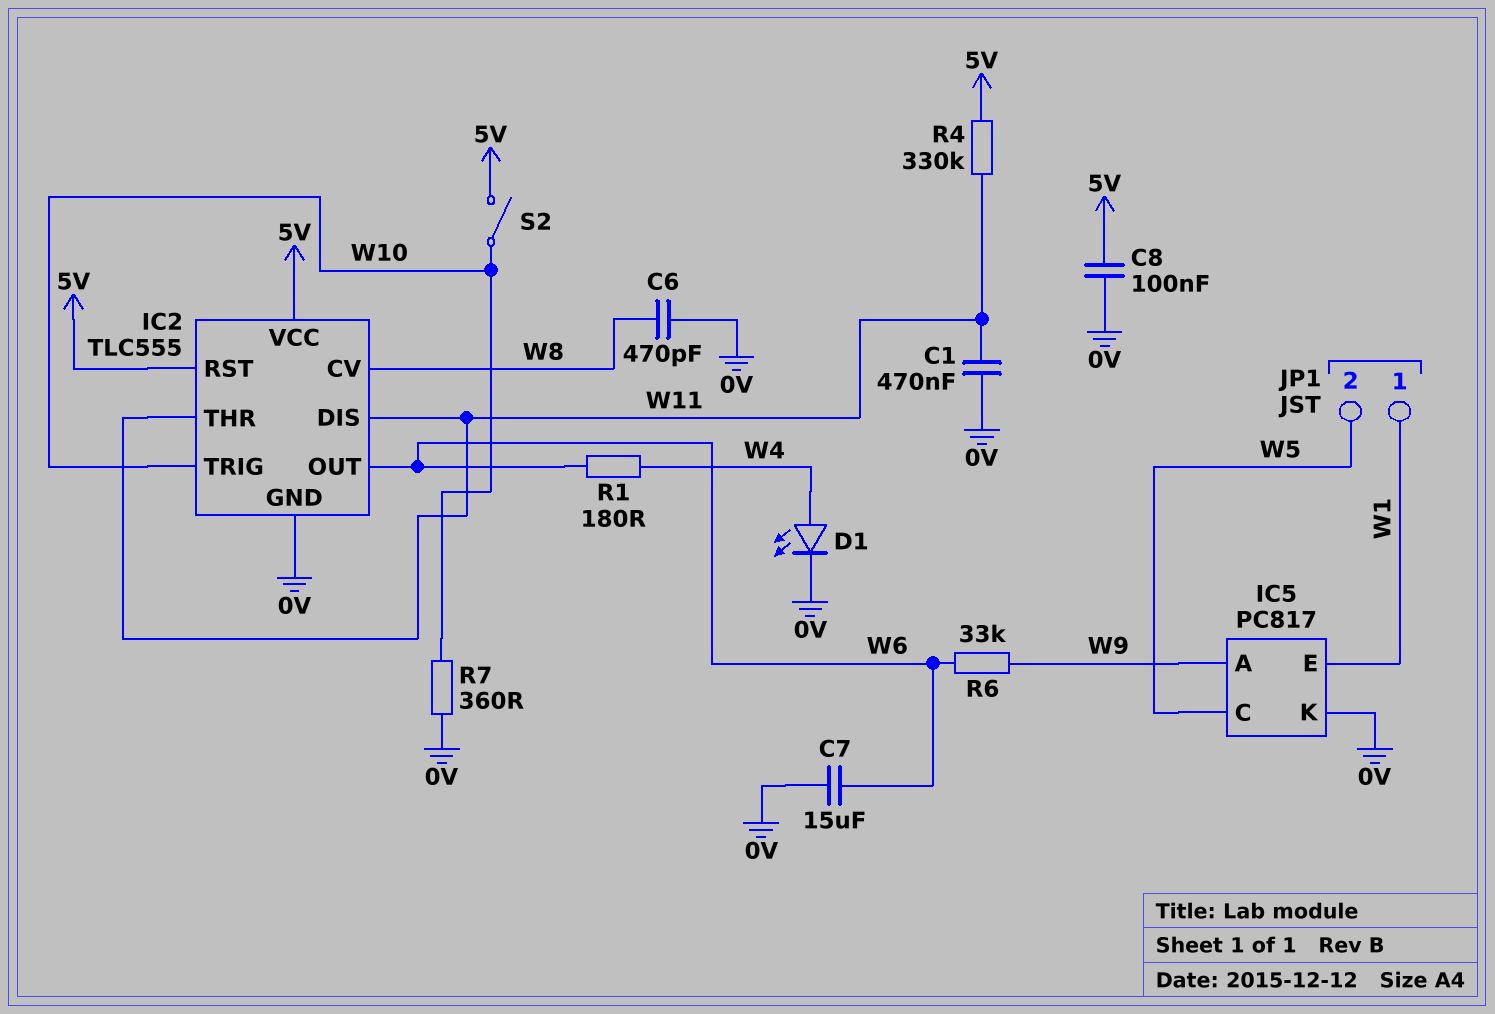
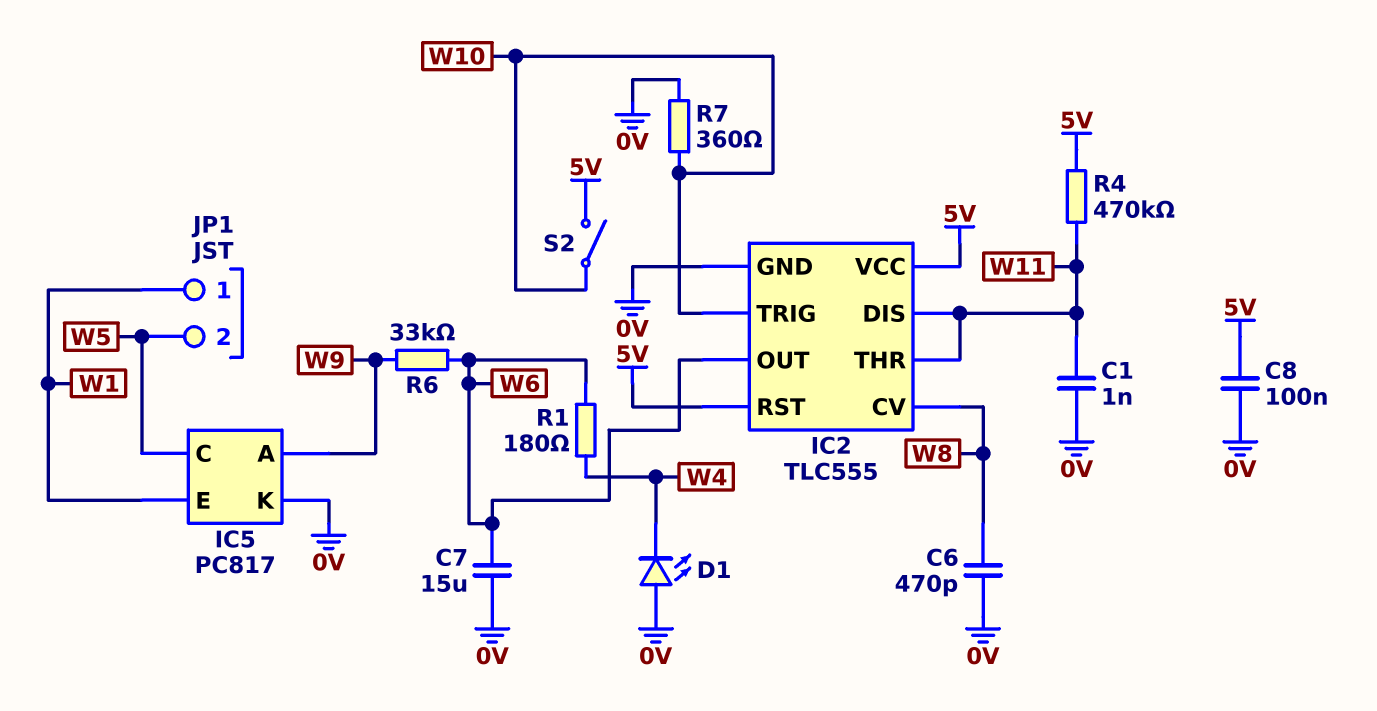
C1: 470nF (0V, W11) -> 1nF (0V, W11)
D1: LED (A W4, K 0V) -> LED (A 0V, K W4)
R4: 330k (5V, W11) -> 470k (5V, W11)

